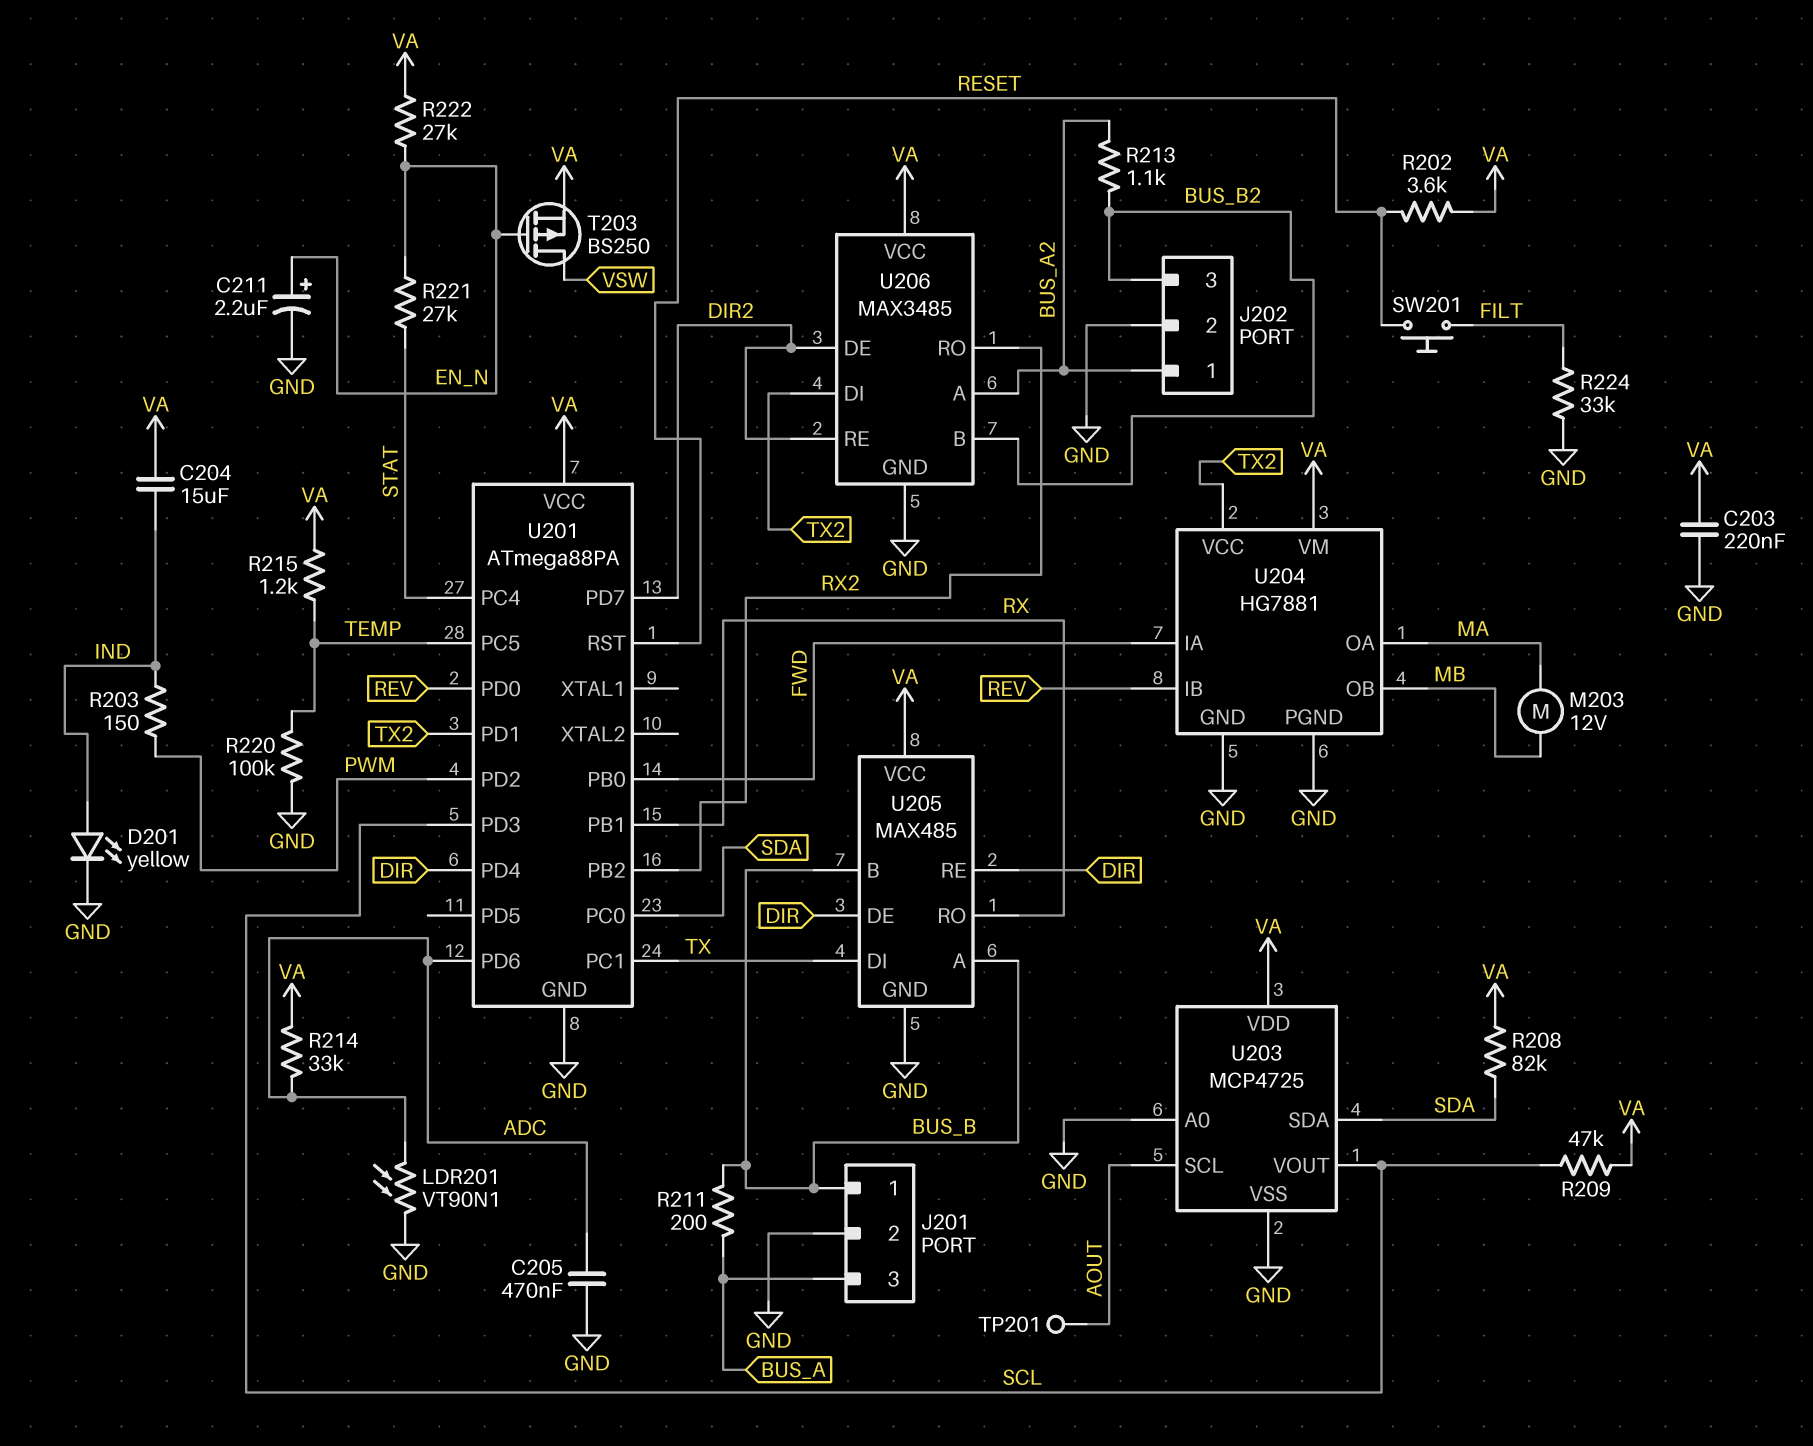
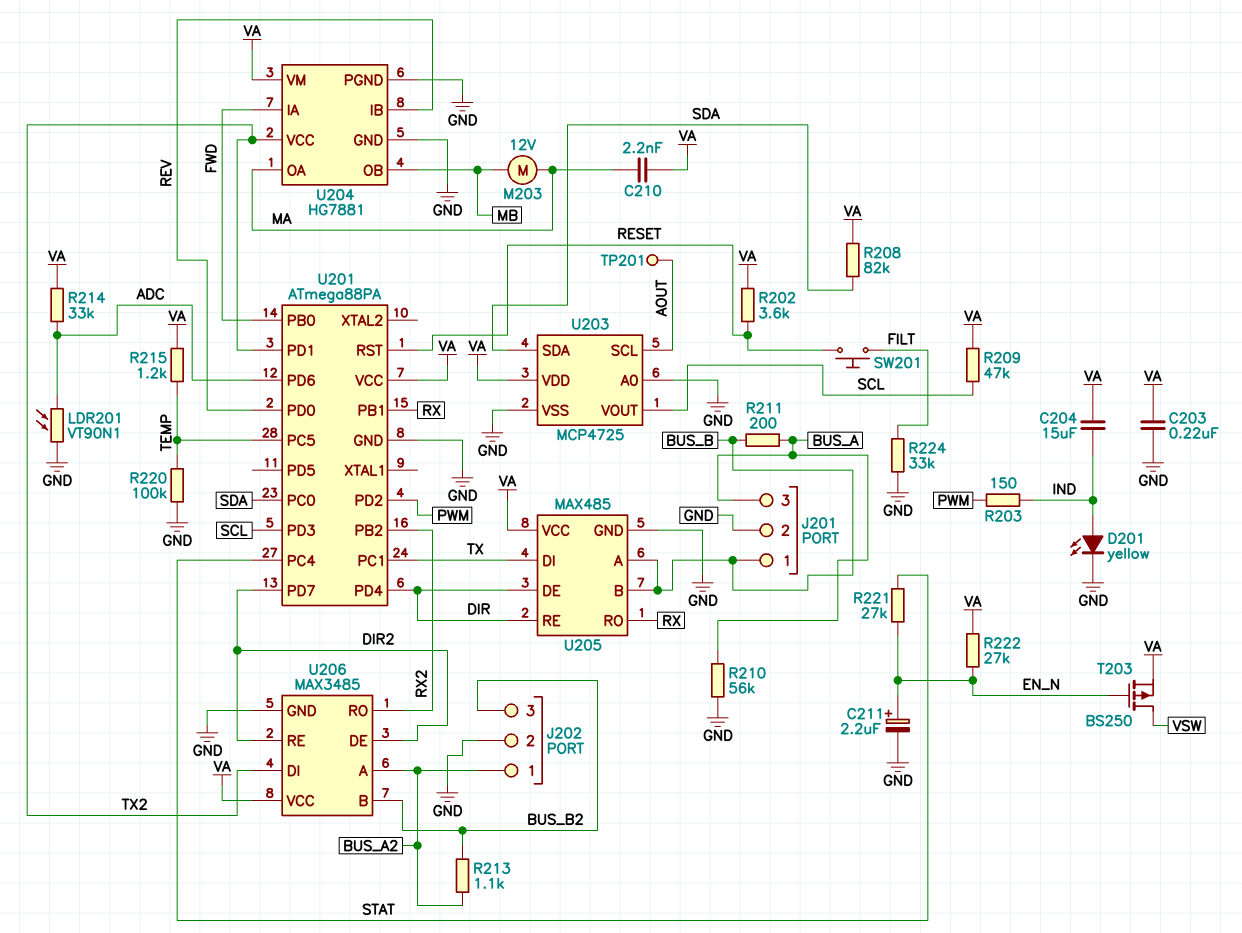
C205: 470nF (ADC, GND) -> none
C210: none -> 2.2nF (MA, VA)
R210: none -> 56k (BUS_A, GND)

